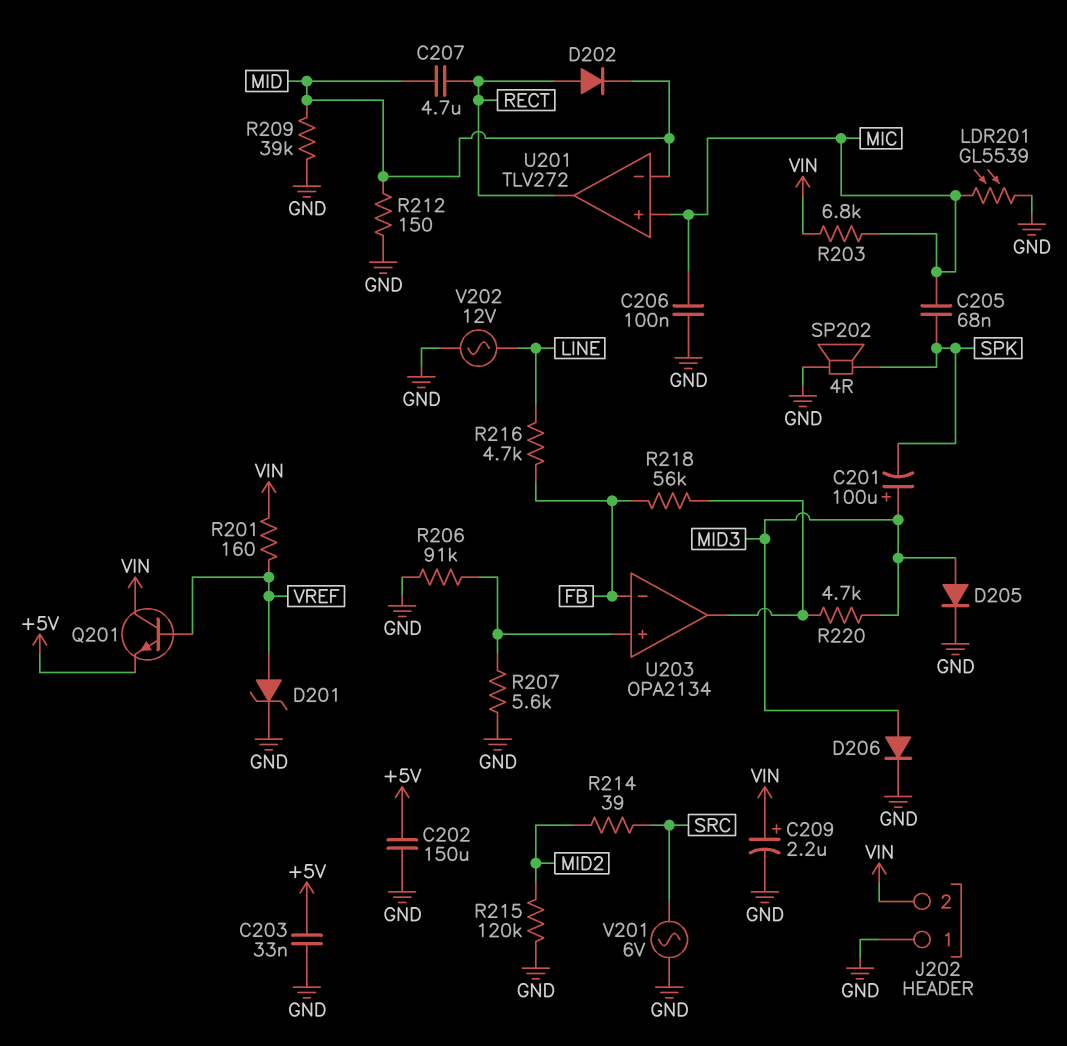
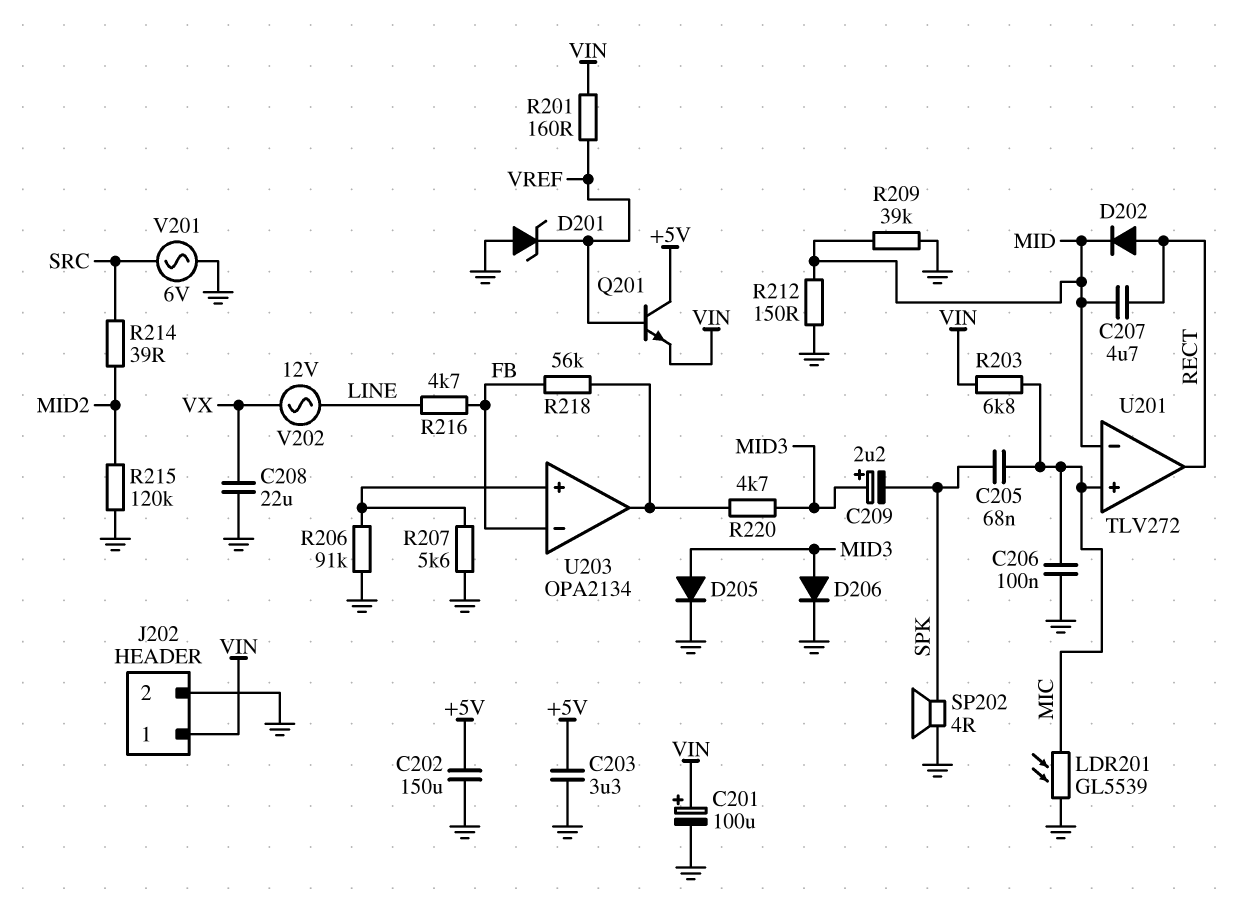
C201: 100uF (plus MID3, minus SPK) -> 100uF (plus VIN, minus GND)
C203: 33nF (+5V, GND) -> 3.3uF (+5V, GND)
C208: none -> 22uF (GND, VX)
C209: 2.2uF (plus VIN, minus GND) -> 2.2uF (plus MID3, minus SPK)
D201: zener (A VREF, K GND) -> zener (A GND, K VREF)
J202 pin 1: GND -> VIN
J202 pin 2: VIN -> GND
Q201: NPN (B VREF, C VIN, E +5V) -> NPN (B VREF, C +5V, E VIN)
V202: AC 12V (GND, LINE) -> AC 12V (LINE, VX)

